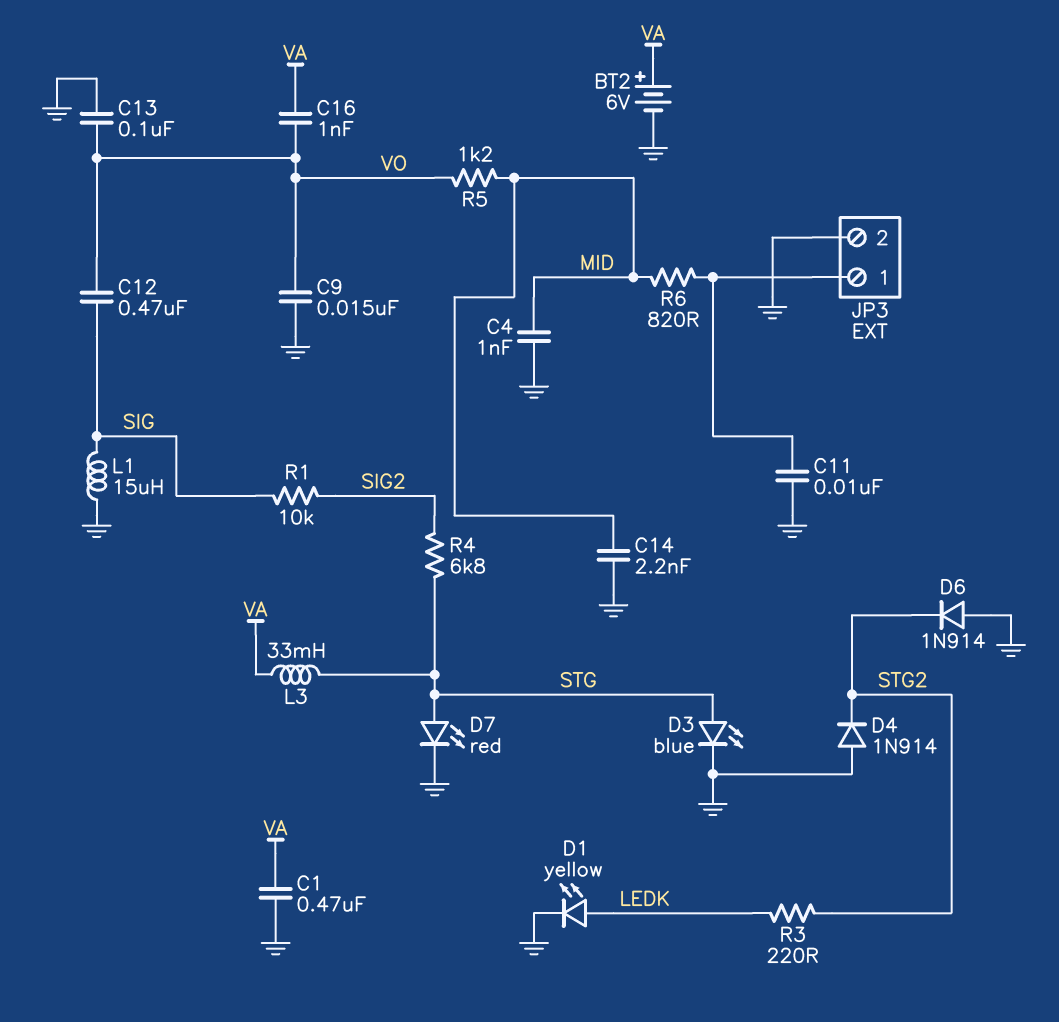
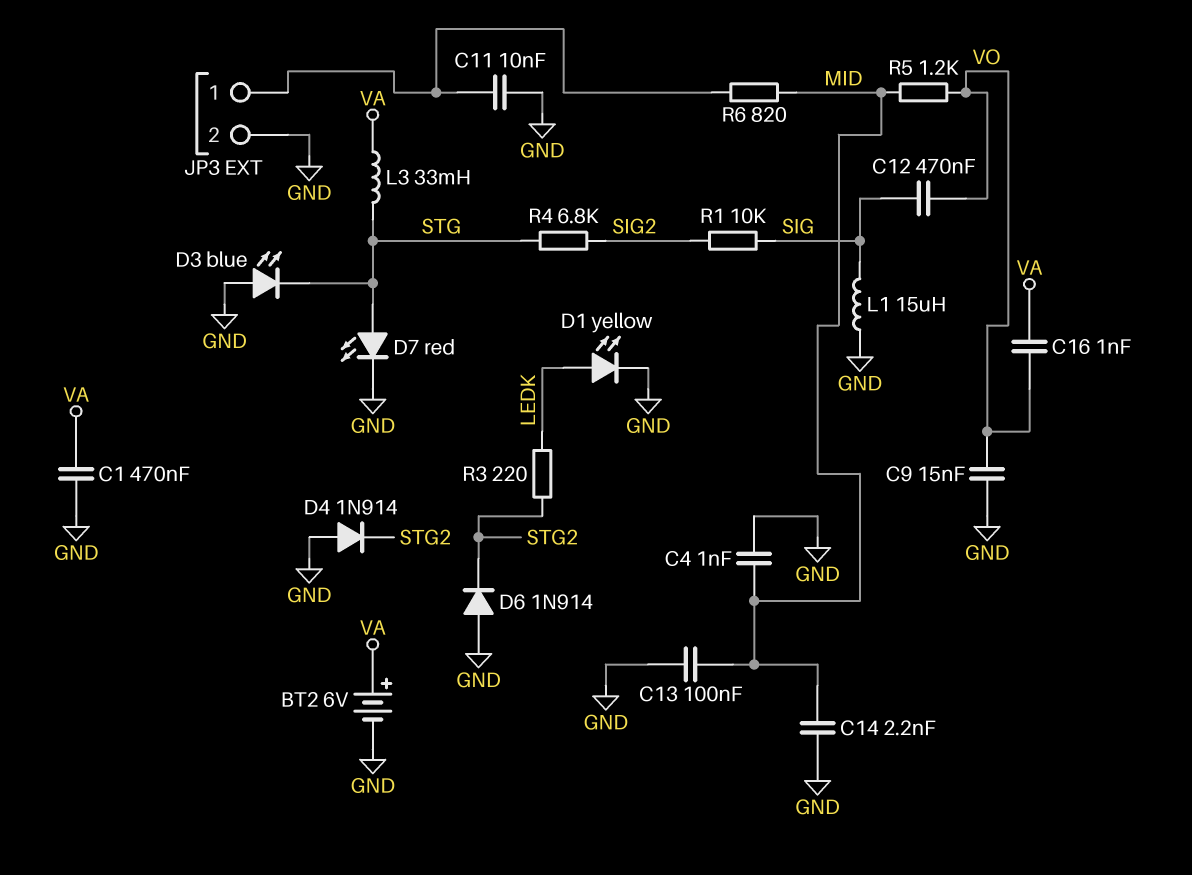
C13: 100nF (GND, VO) -> 100nF (GND, MID)
D3: LED blue (A STG, K GND) -> LED blue (A GND, K STG)

